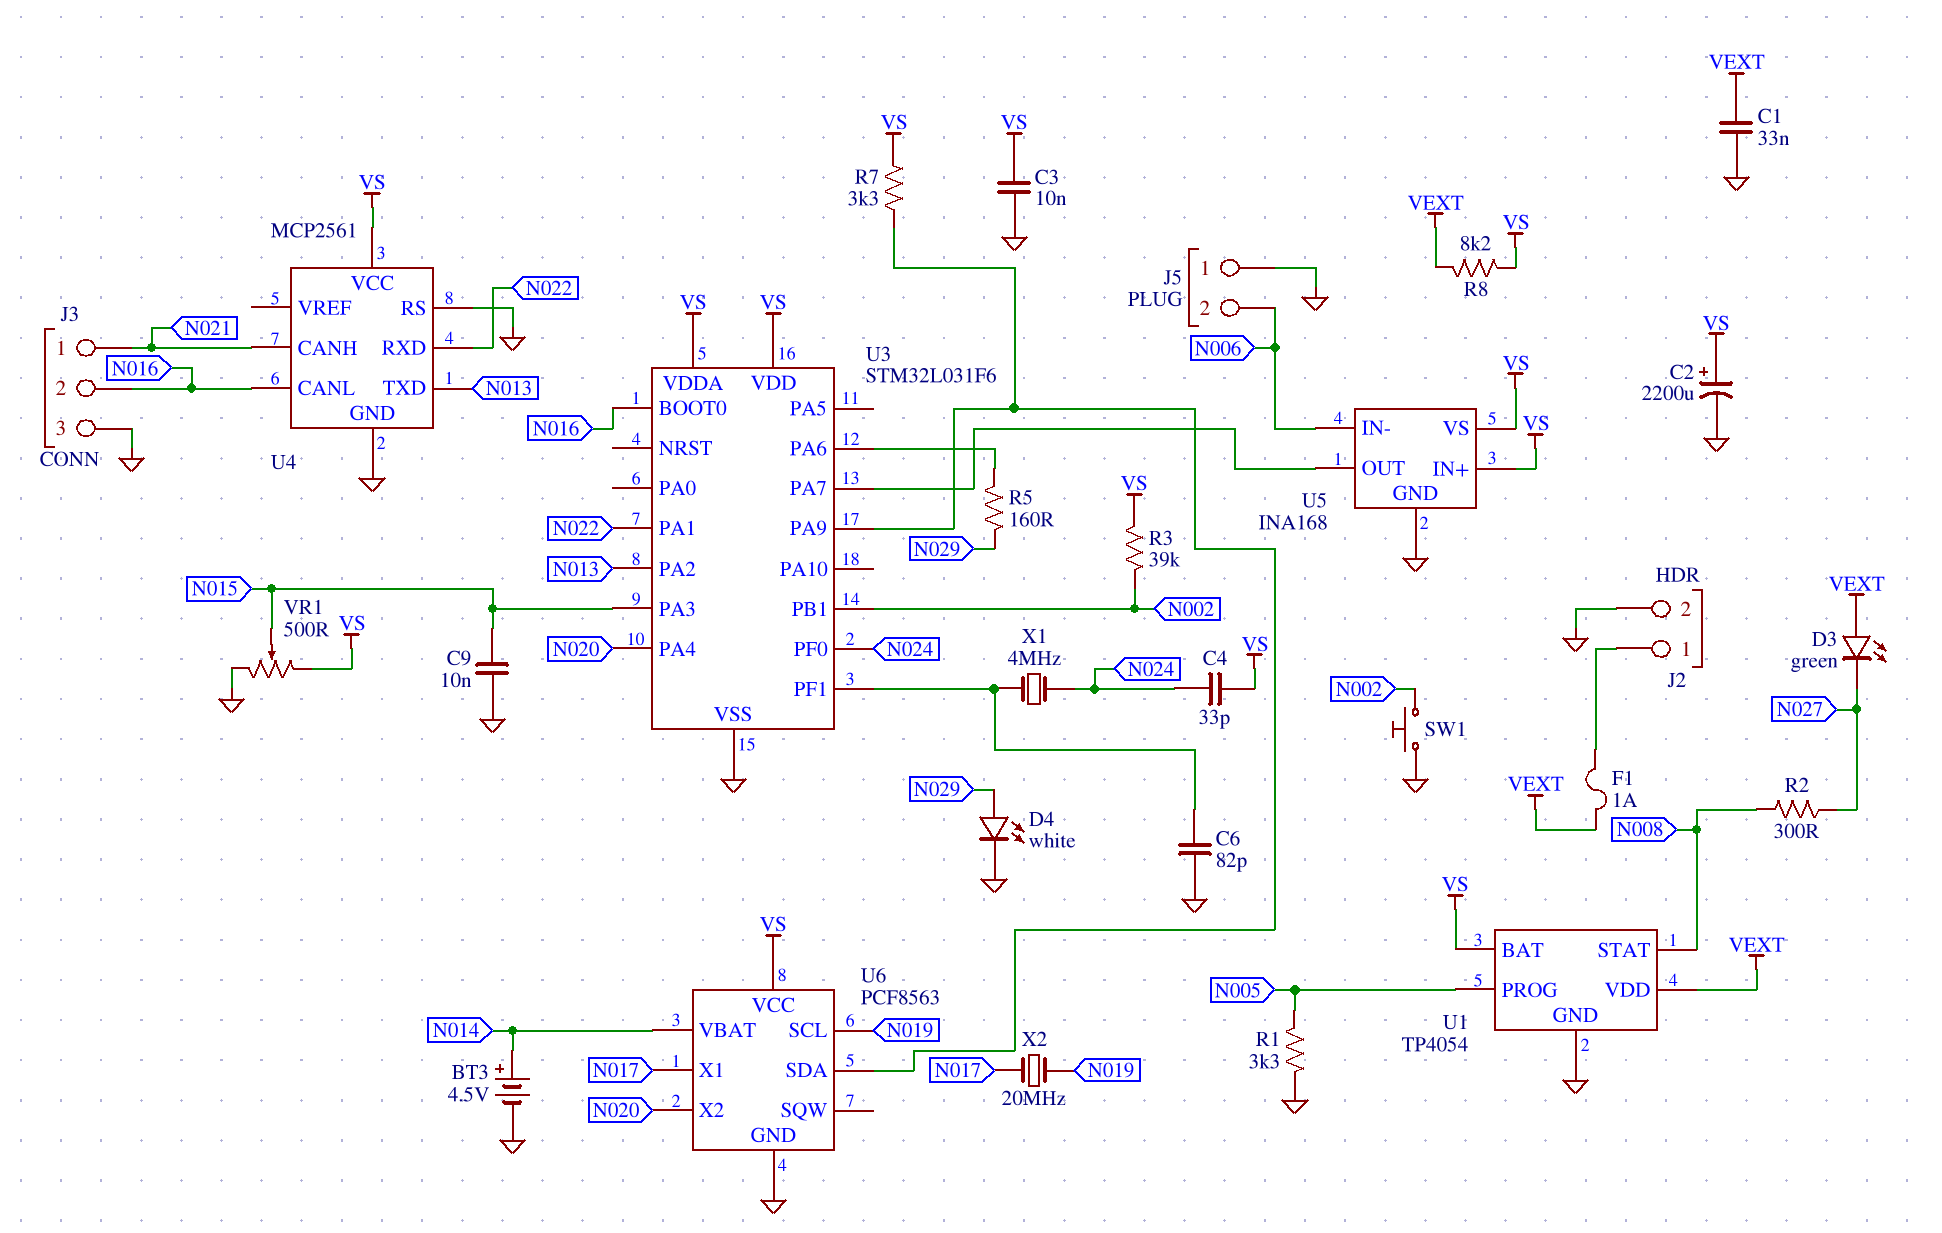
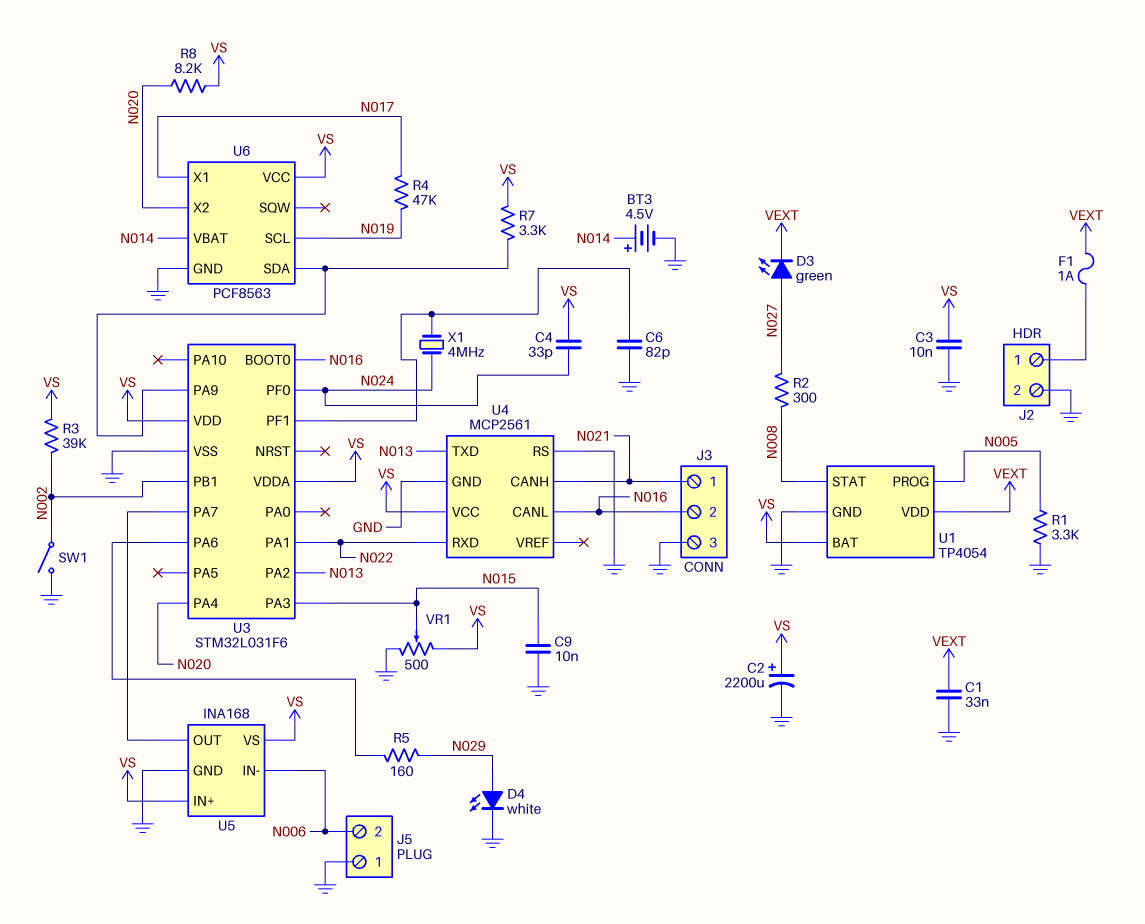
D3: LED green (A VEXT, K N027) -> LED green (A N027, K VEXT)
R4: none -> 47k (N017, N019)
R8: 8.2k (VEXT, VS) -> 8.2k (N020, VS)
SW1: button (GND, N002) -> switch (GND, N002)
X2: 20MHz (N017, N019) -> none

